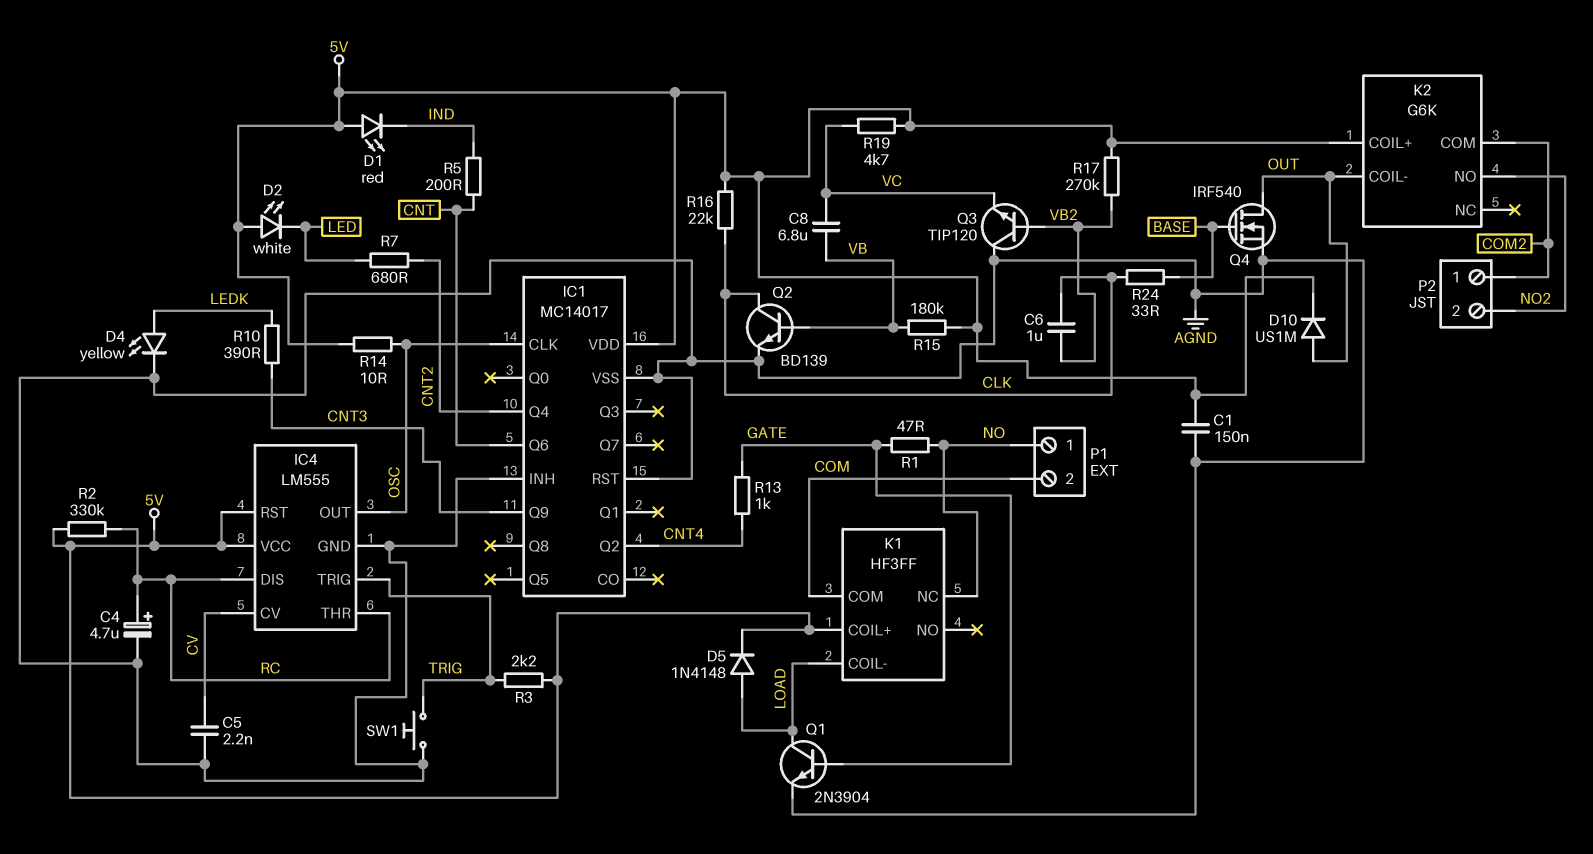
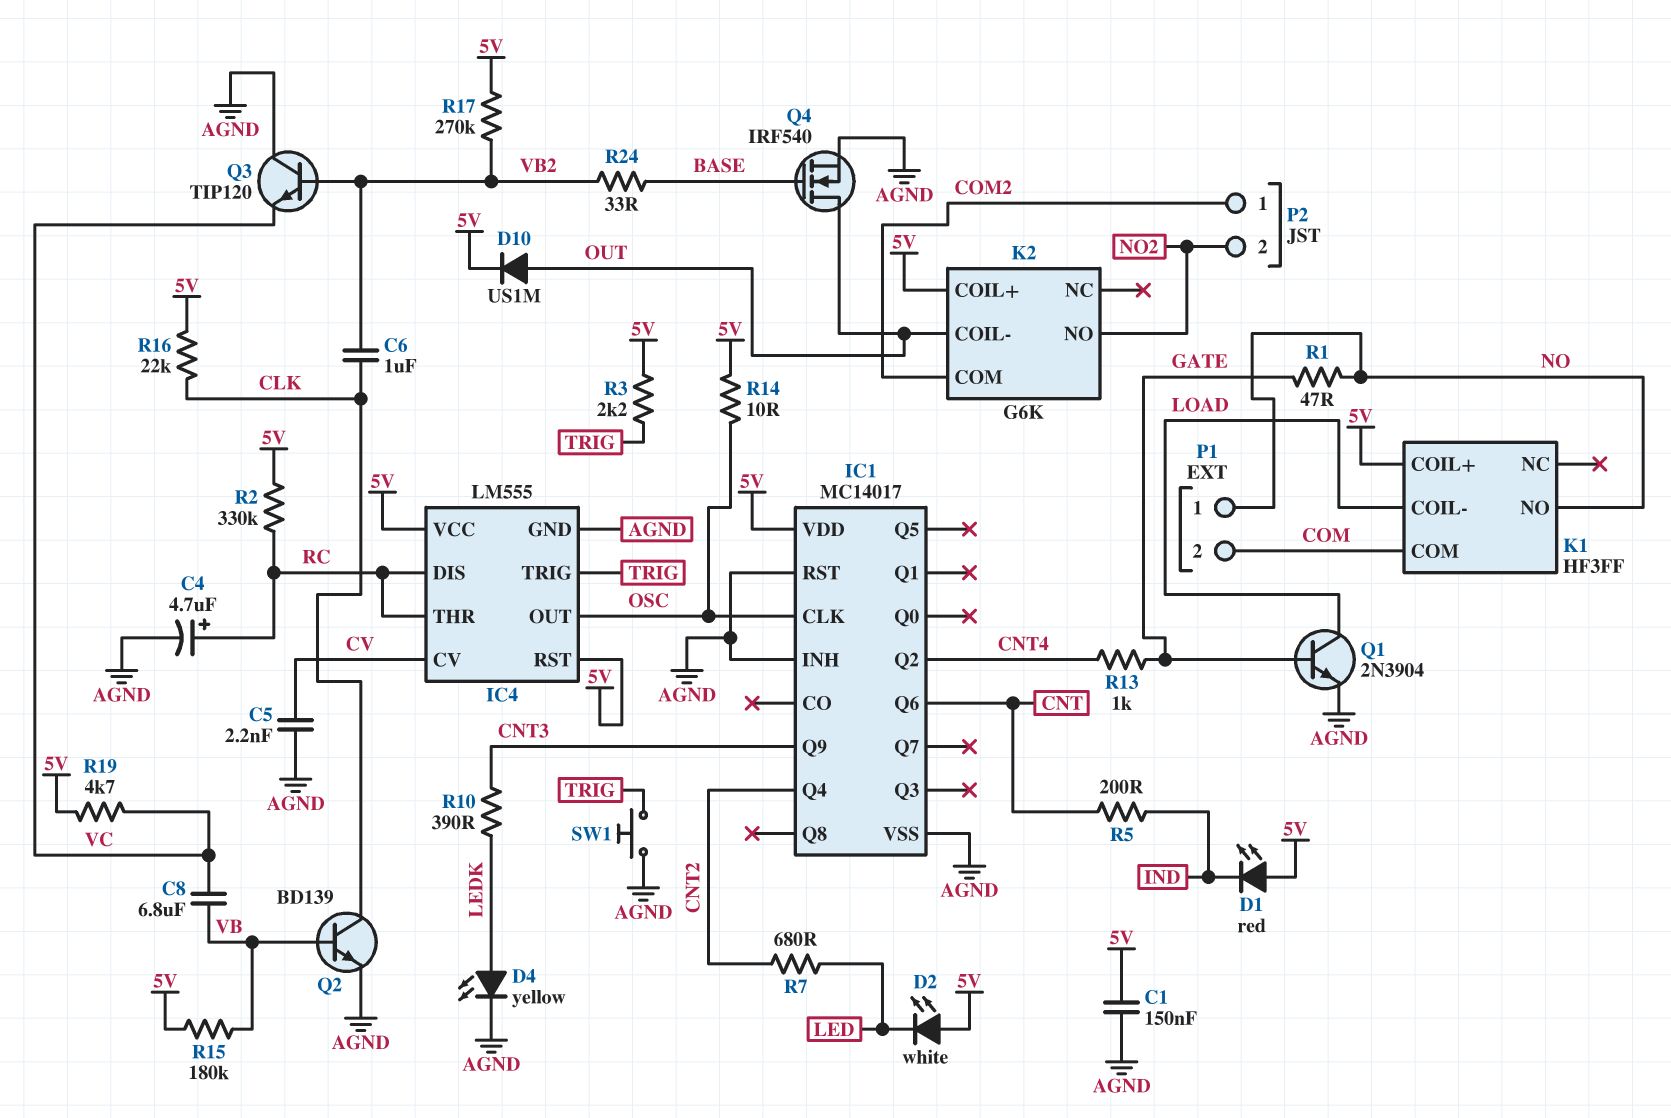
D5: diode 1N4148 (A LOAD, K 5V) -> none
K1 pin NC: NO -> none
K1 pin NO: none -> NO
R24: 33 (BASE, CLK) -> 33 (BASE, VB2)

